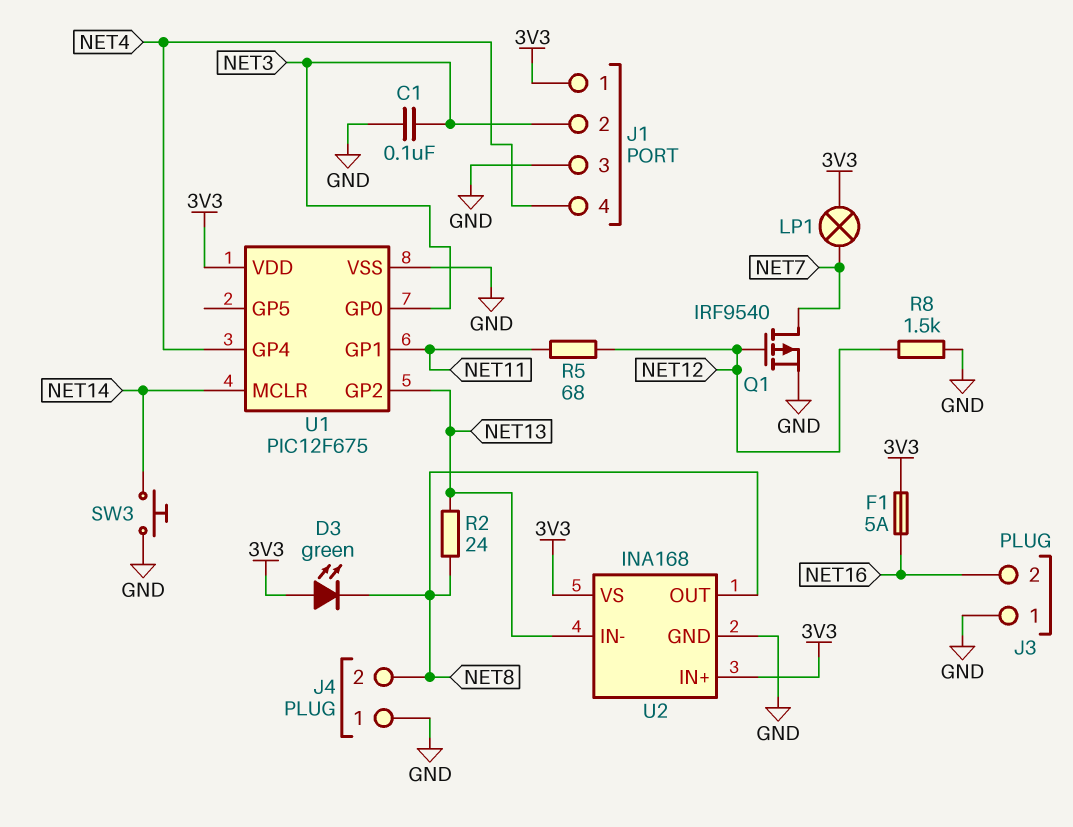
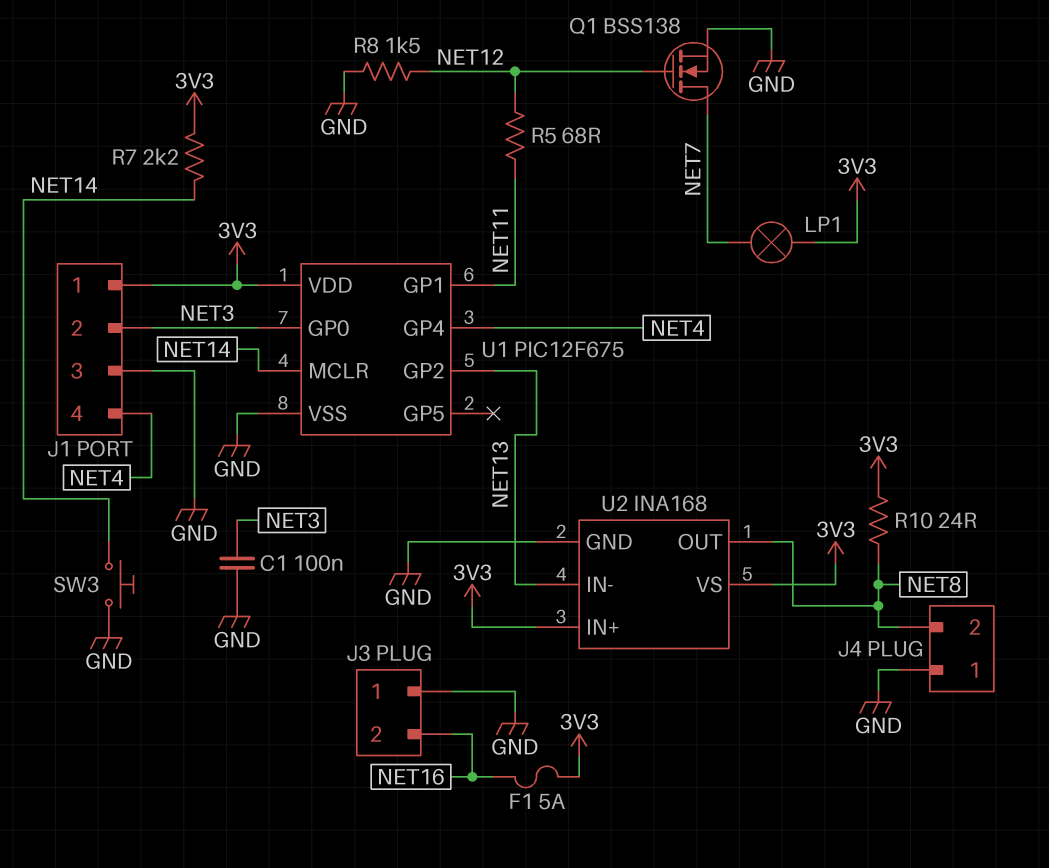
D3: LED green (A 3V3, K NET8) -> none
Q1: PMOS IRF9540 (G NET12, D NET7, S GND) -> NMOS BSS138 (G NET12, D NET7, S GND)
R2: 24 (NET8, NET13) -> none
R7: none -> 2.2k (3V3, NET14)
R10: none -> 24 (3V3, NET8)

